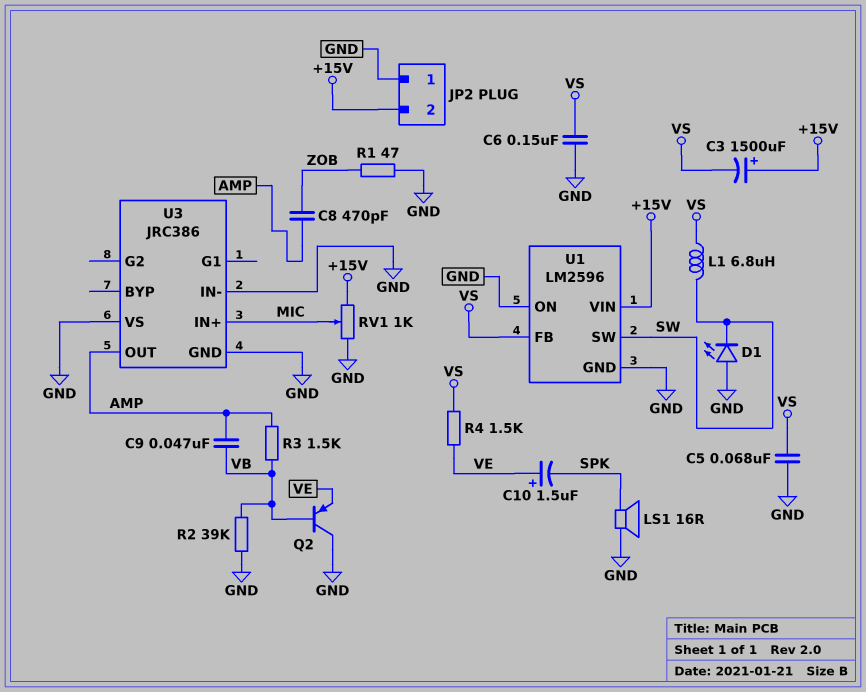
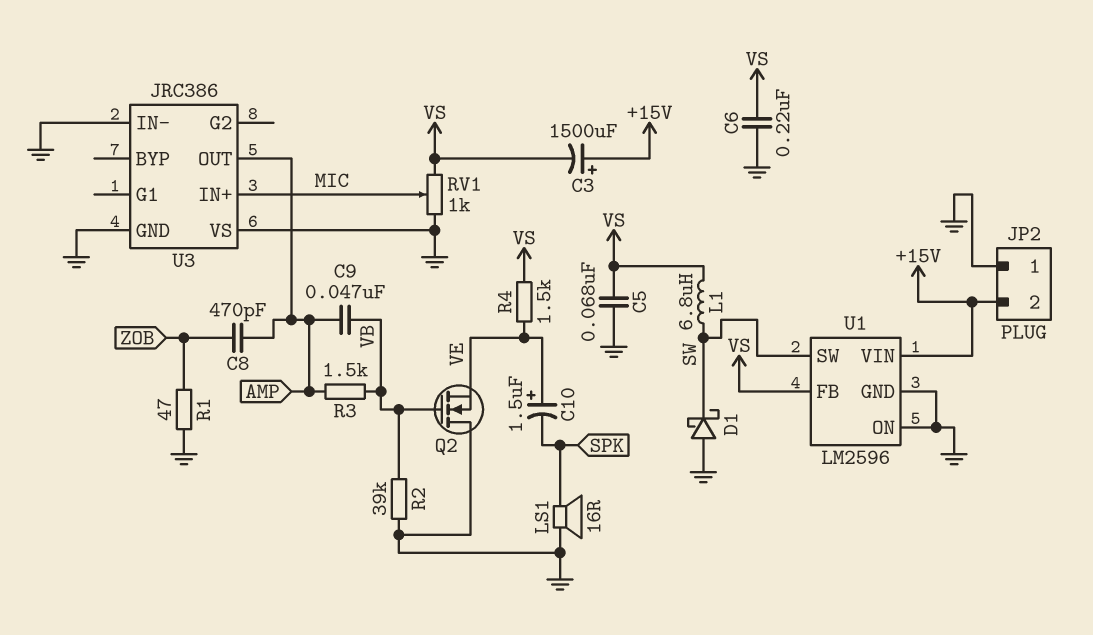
C6: 150nF (GND, VS) -> 220nF (GND, VS)
D1: LED (A GND, K SW) -> schottky (A GND, K SW)
Q2: PNP (B VB, C GND, E VE) -> NMOS (G VB, D GND, S VE)
RV1: 1k (+15V, GND, wiper MIC) -> 1k (GND, VS, wiper MIC)

